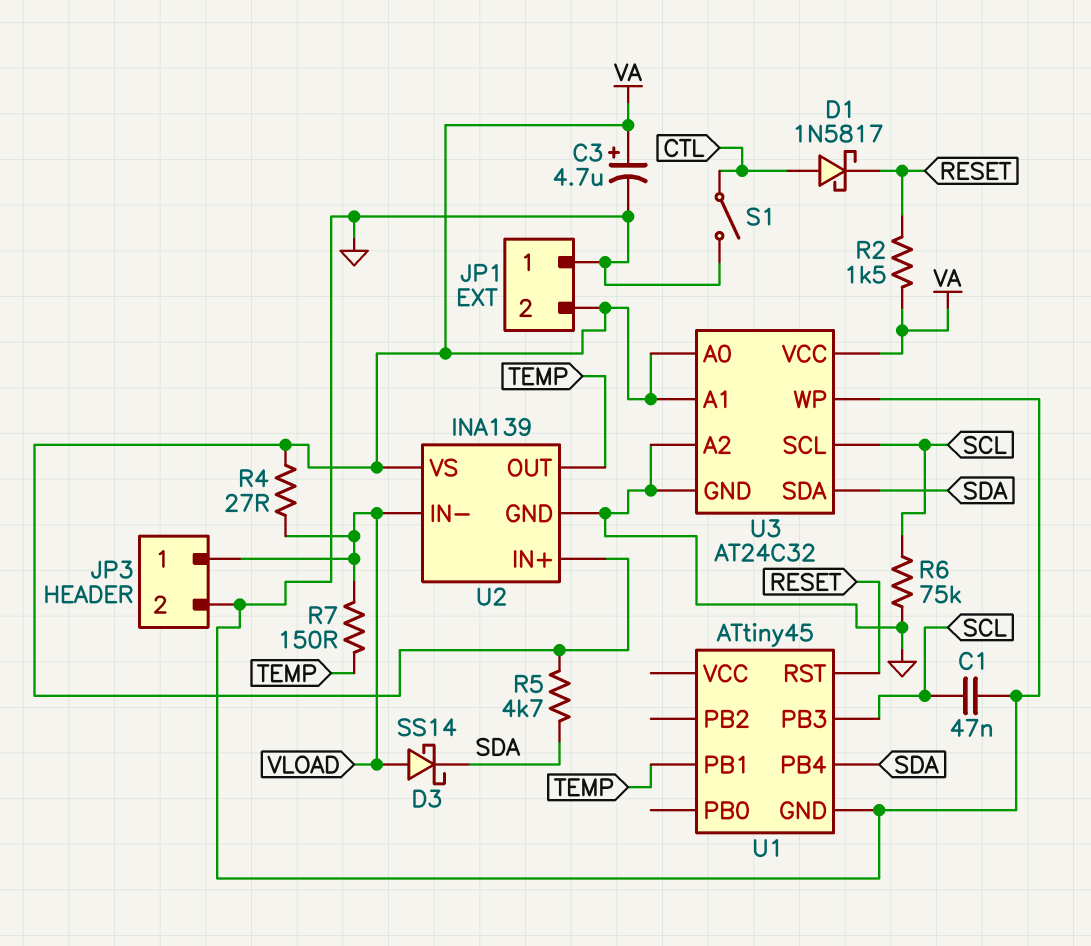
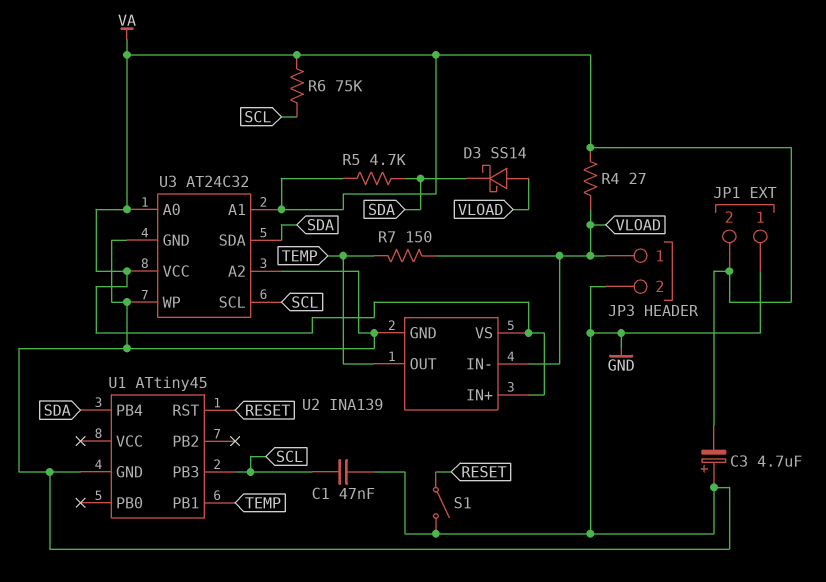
C3: 4.7uF (plus VA, minus GND) -> 4.7uF (plus GND, minus VA)
D1: schottky 1N5817 (A CTL, K RESET) -> none
R2: 1.5k (RESET, VA) -> none
R6: 75k (GND, SCL) -> 75k (SCL, VA)
S1: switch (CTL, GND) -> switch (GND, RESET)

